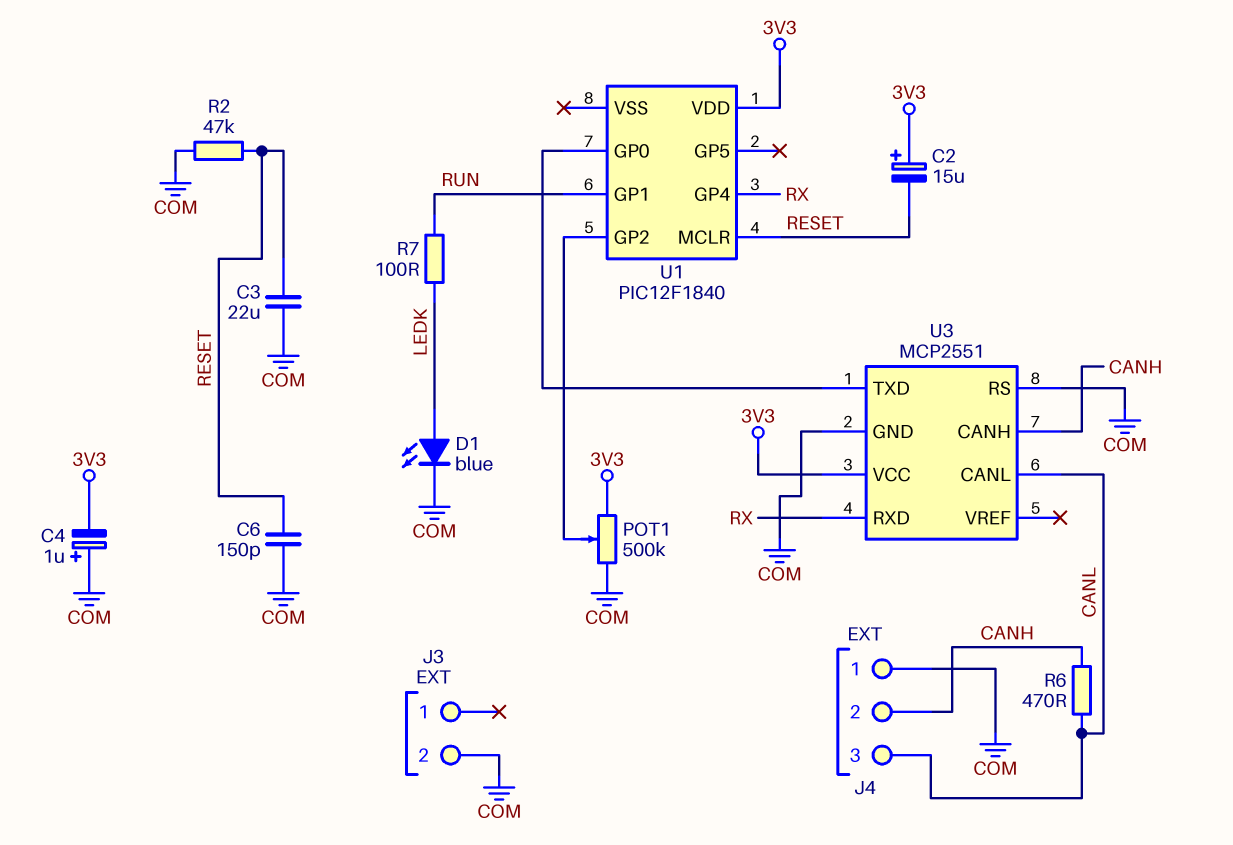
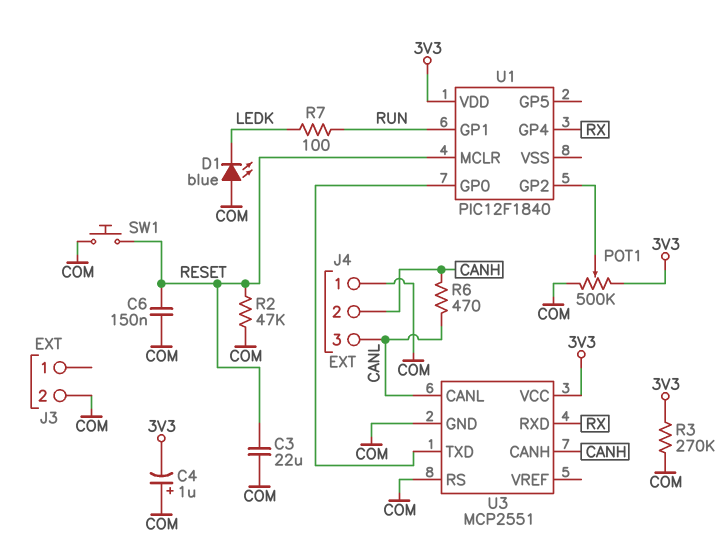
C2: 15uF (plus 3V3, minus RESET) -> none
C6: 150pF (COM, RESET) -> 150nF (COM, RESET)
D1: LED blue (A LEDK, K COM) -> LED blue (A COM, K LEDK)
R3: none -> 270k (3V3, COM)
SW1: none -> button (COM, RESET)

